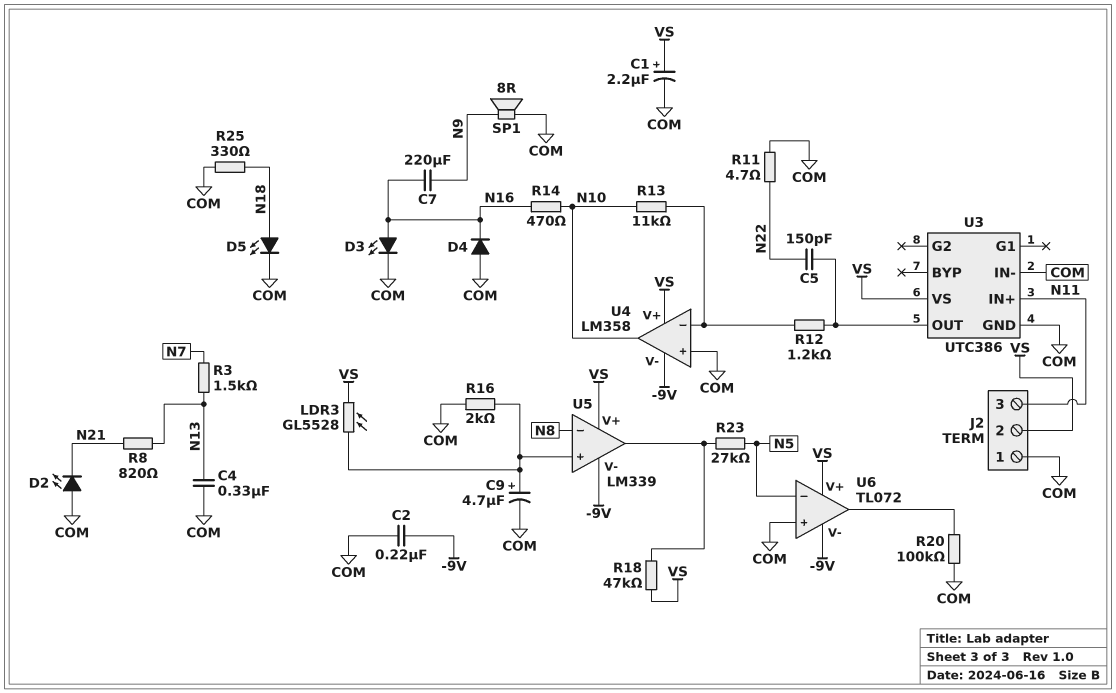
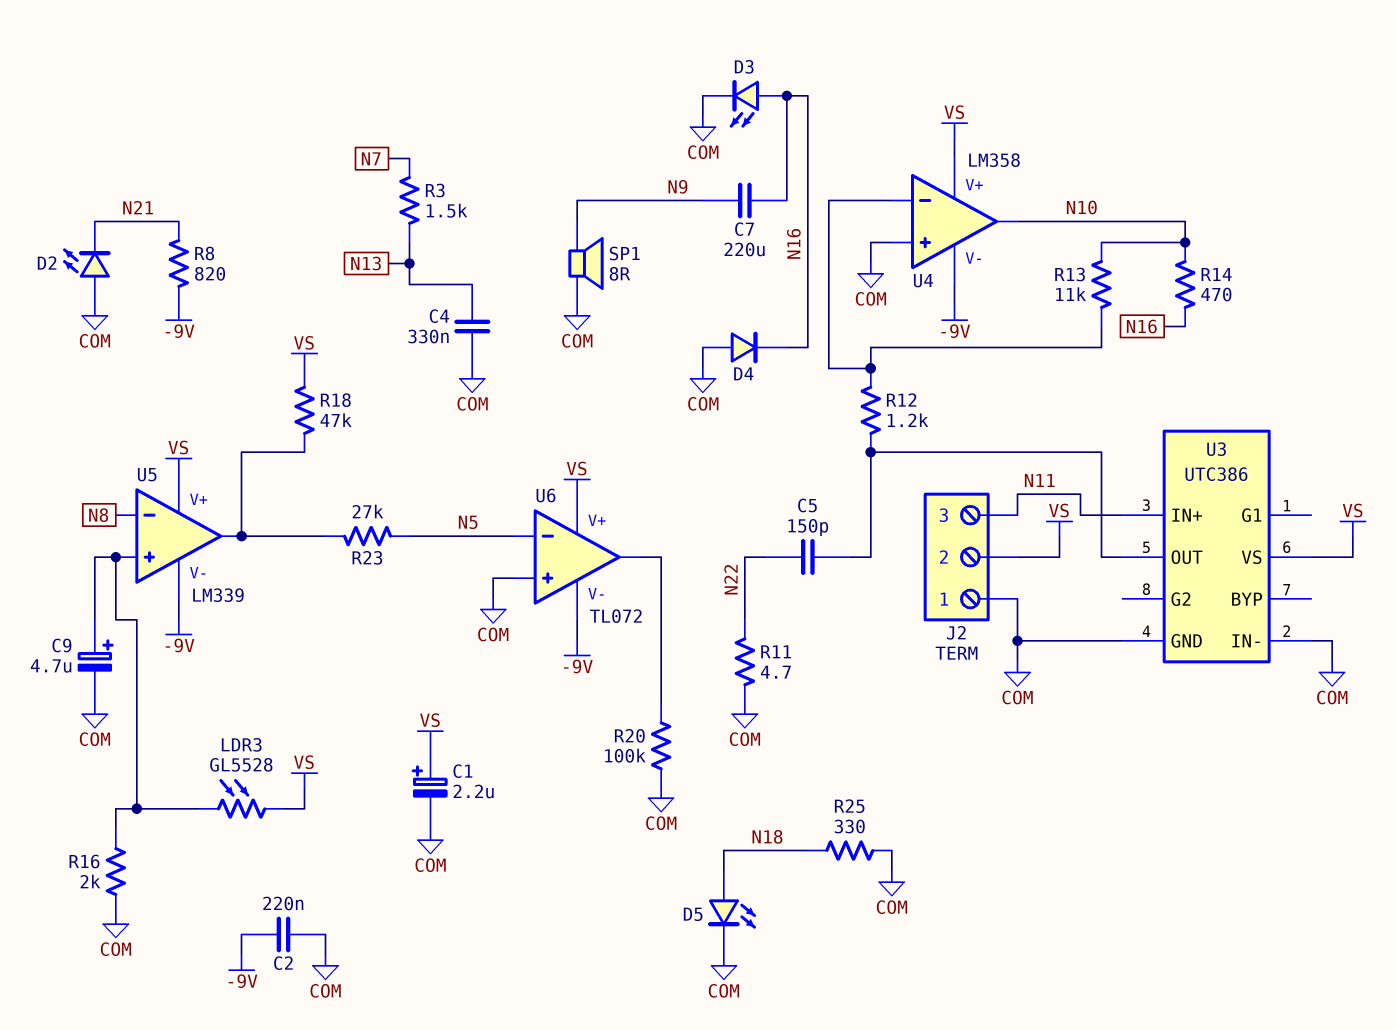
R8: 820 (N13, N21) -> 820 (-9V, N21)

